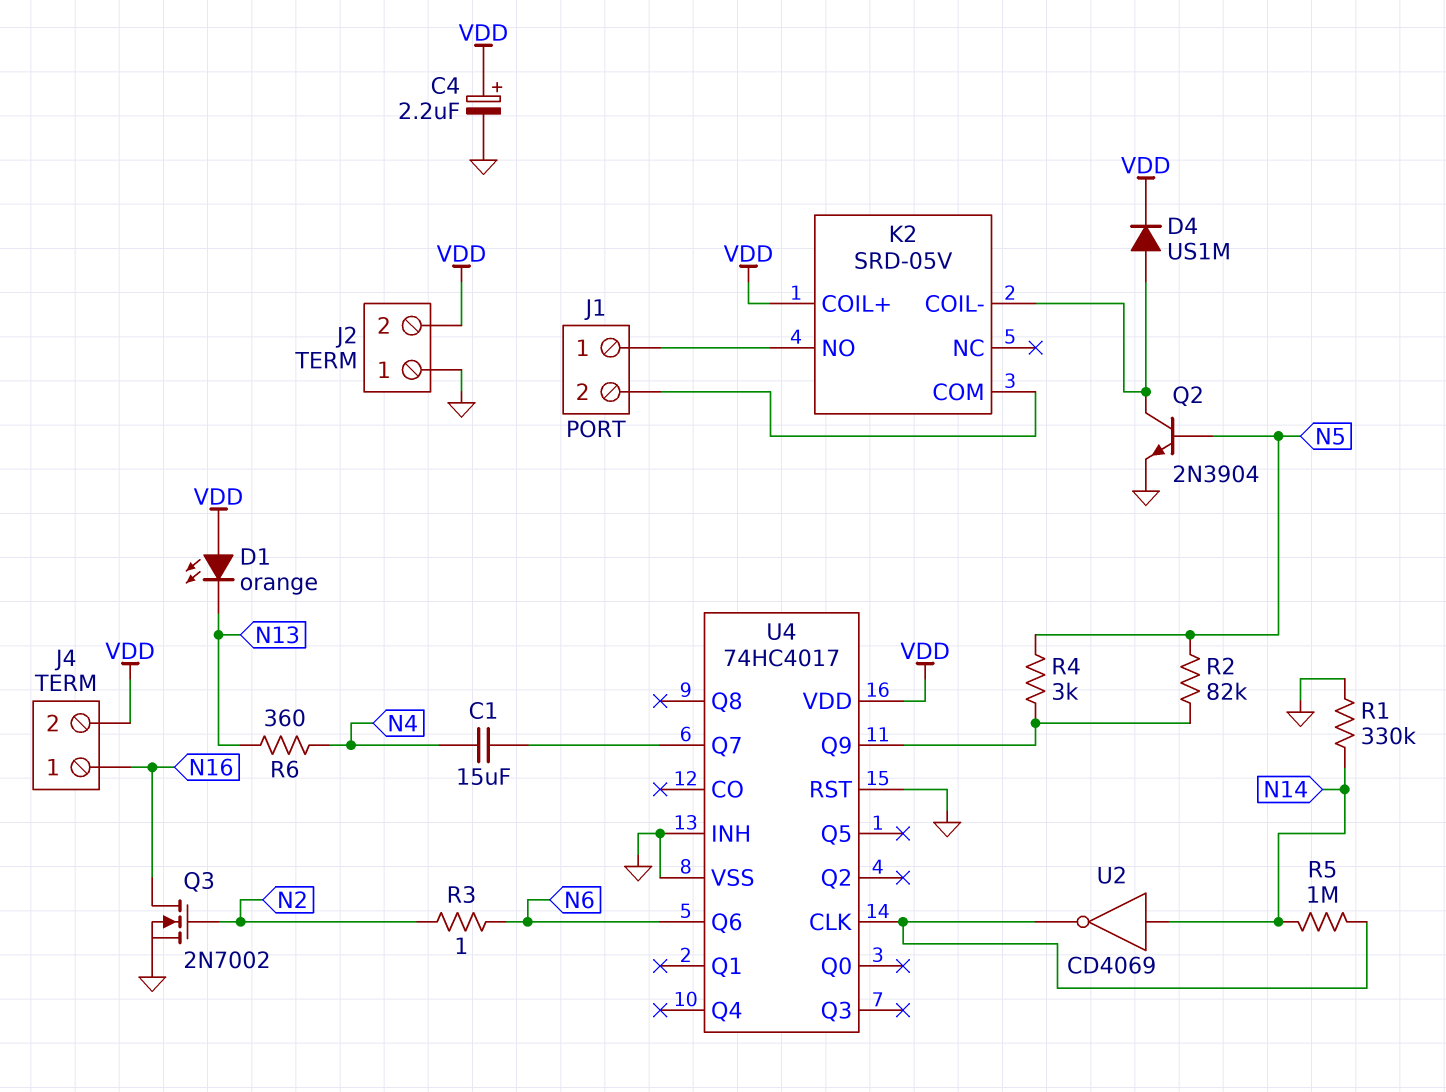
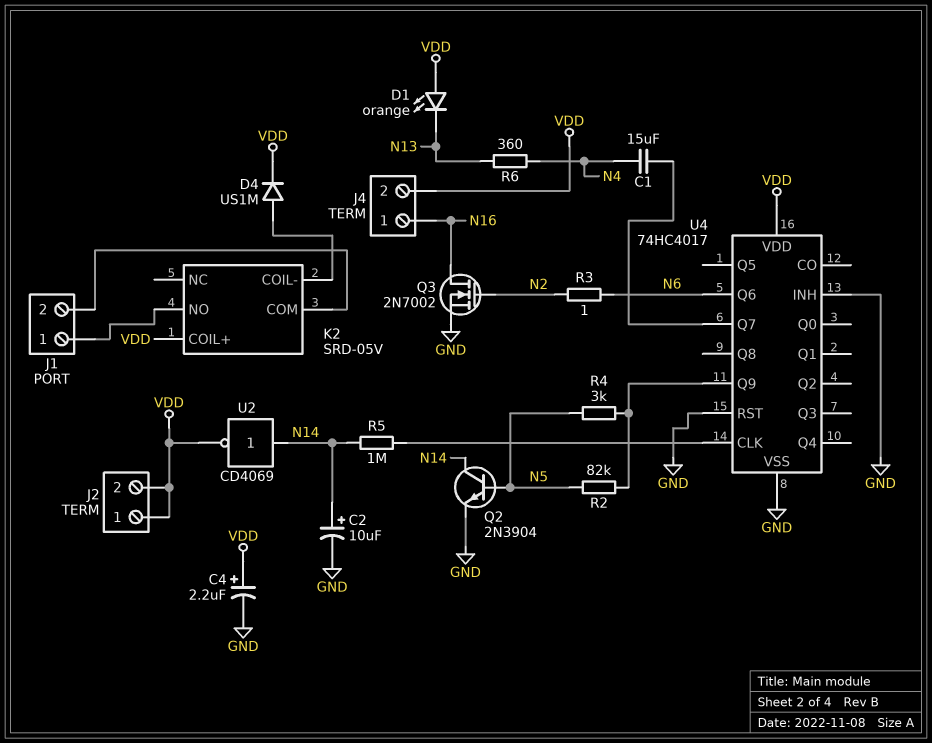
C2: none -> 10uF (plus N14, minus GND)
J2 pin 1: GND -> VDD
Q2: NPN 2N3904 (B N5, C K2/COIL-, E GND) -> NPN 2N3904 (B N5, C N14, E GND)
R1: 330k (GND, N14) -> none
U2: NOT CD4069 (in N14, out U4/CLK) -> NOT CD4069 (in N14, out VDD)

